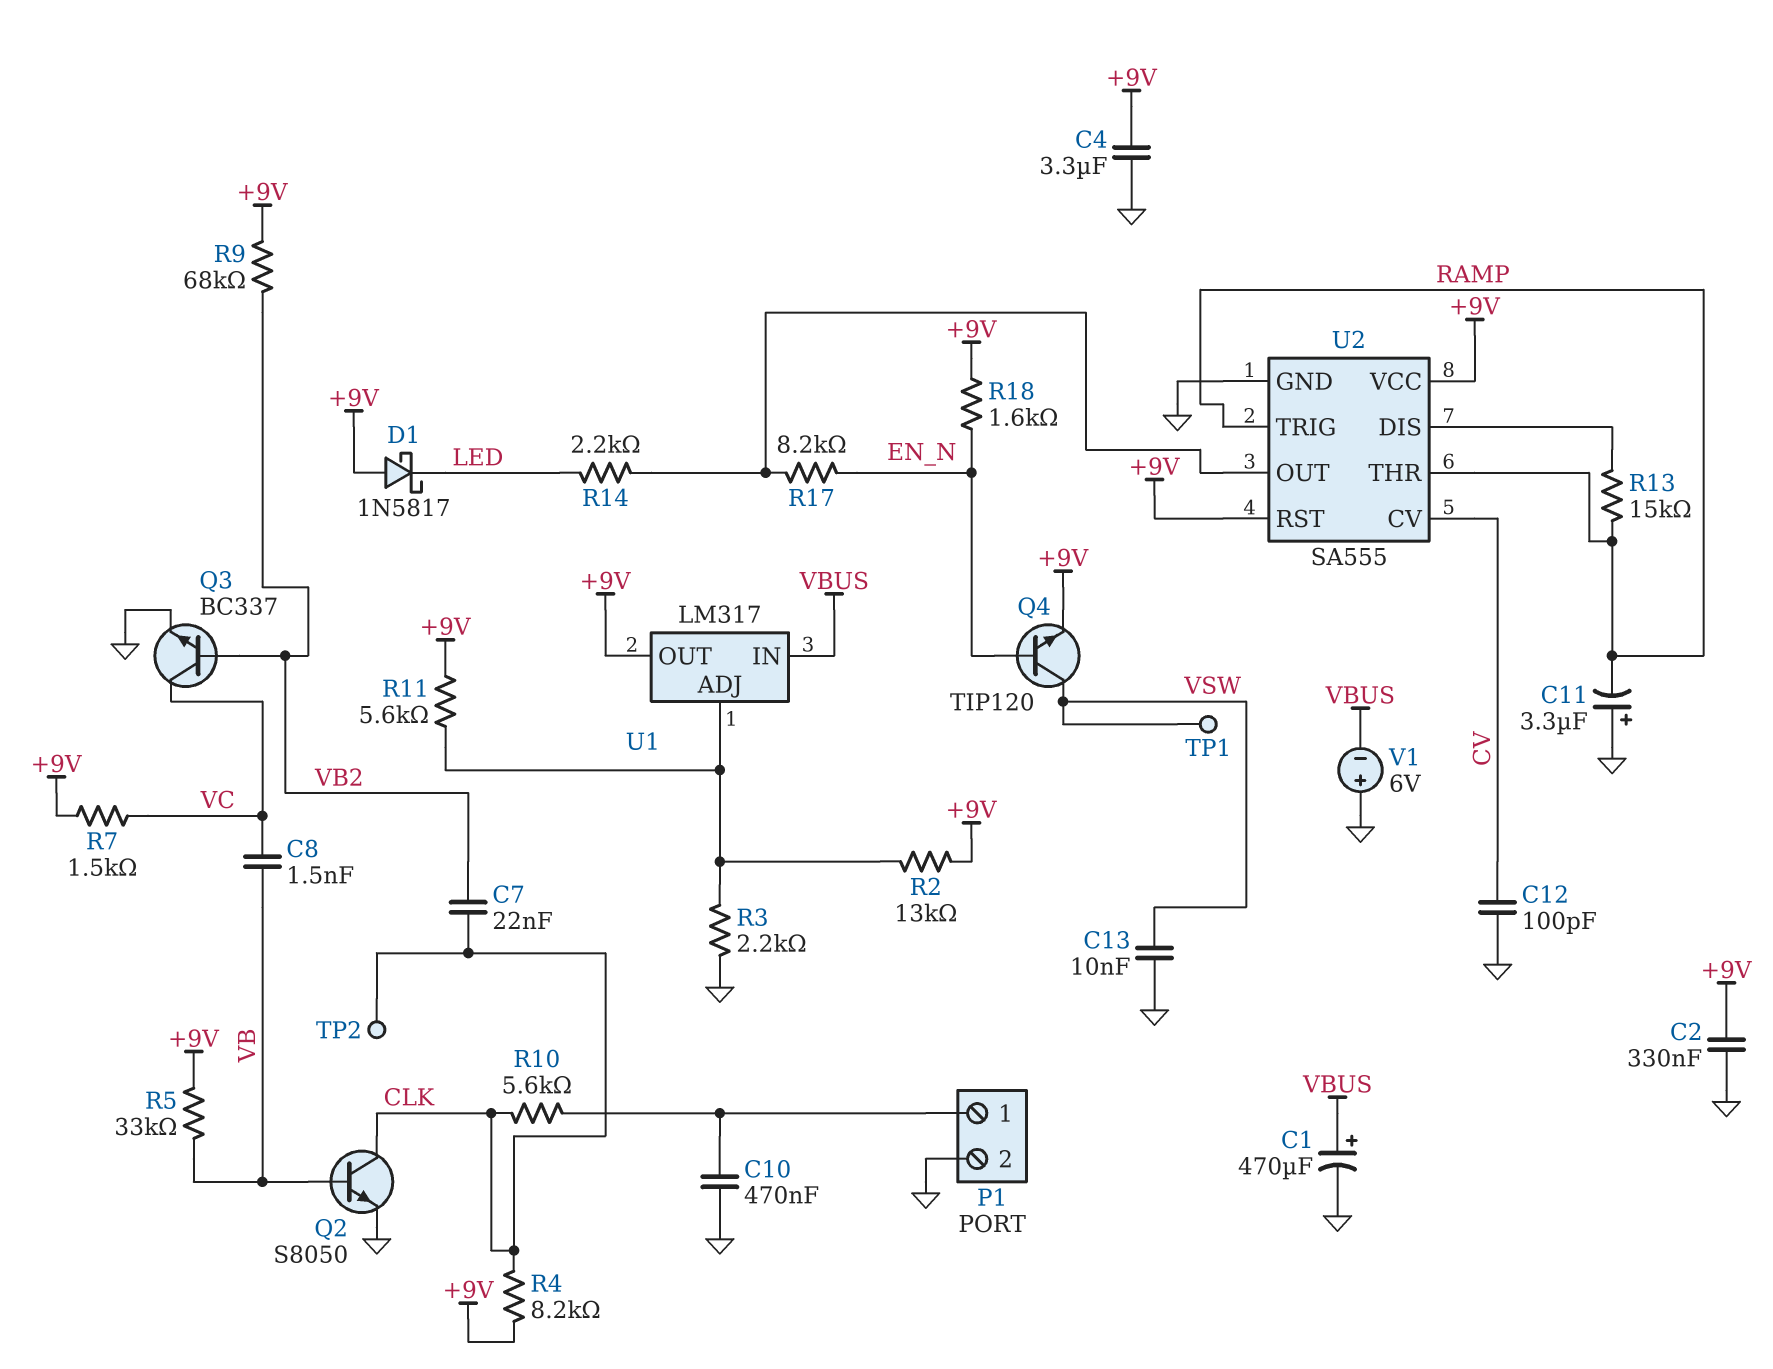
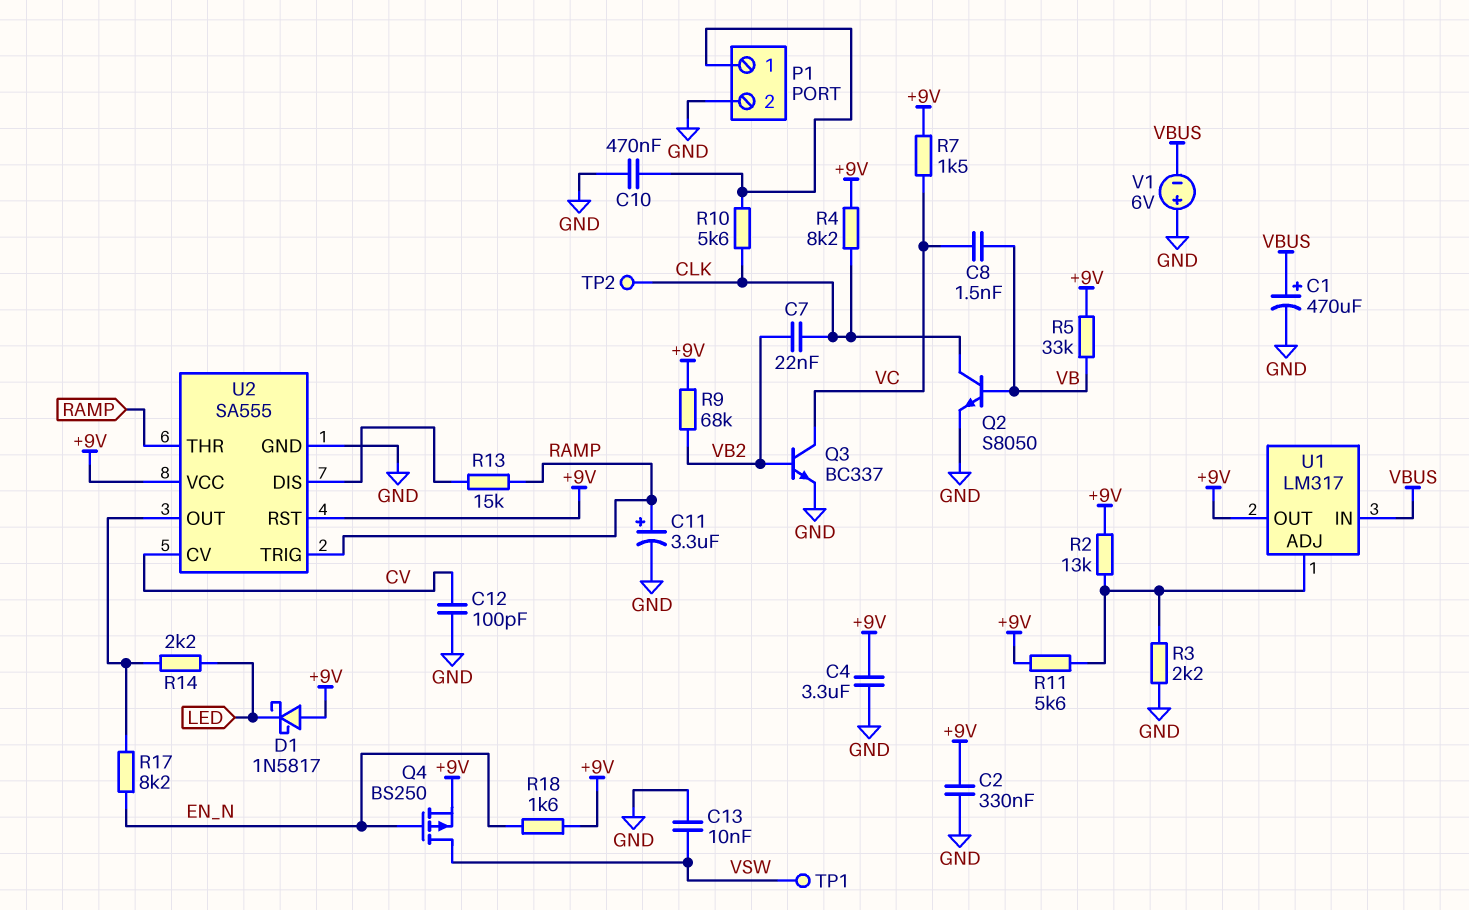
C11: 3.3uF (plus GND, minus RAMP) -> 3.3uF (plus RAMP, minus GND)
Q4: NPN TIP120 (B EN_N, C VSW, E +9V) -> PMOS BS250 (G EN_N, D VSW, S +9V)

